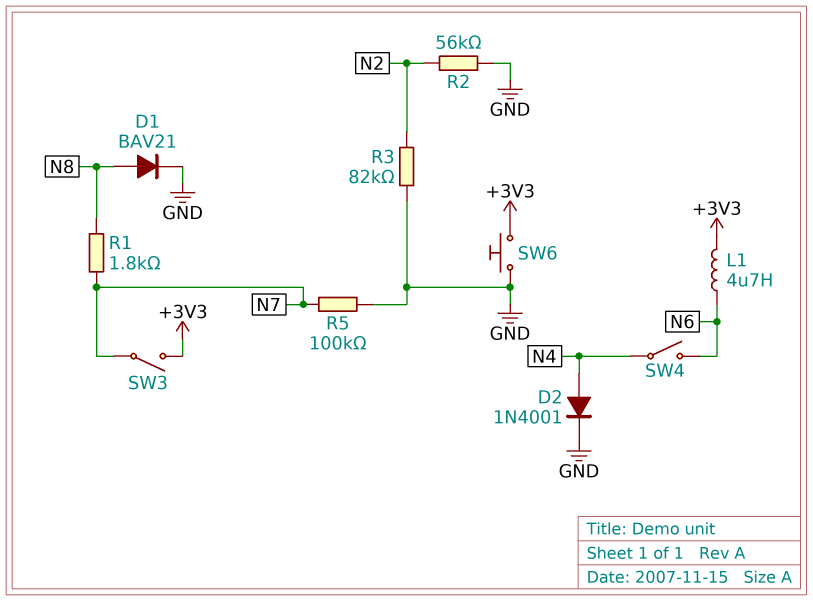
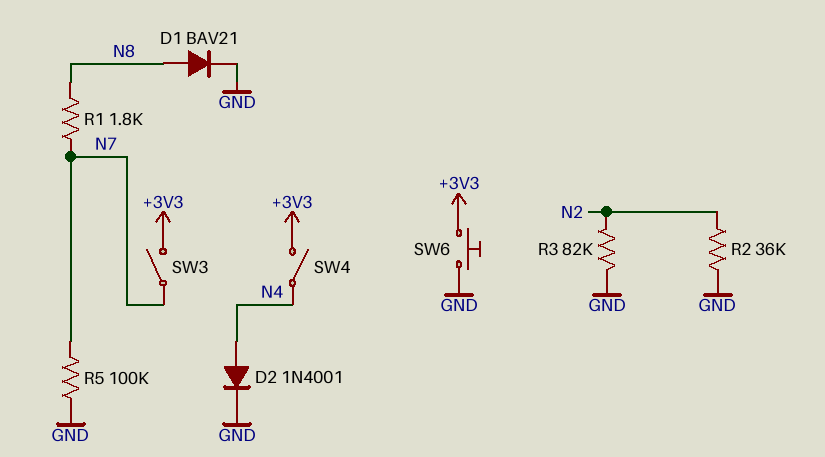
L1: 4.7uH (+3V3, N6) -> none
R2: 56k (GND, N2) -> 36k (GND, N2)
SW4: switch (N4, N6) -> switch (+3V3, N4)

